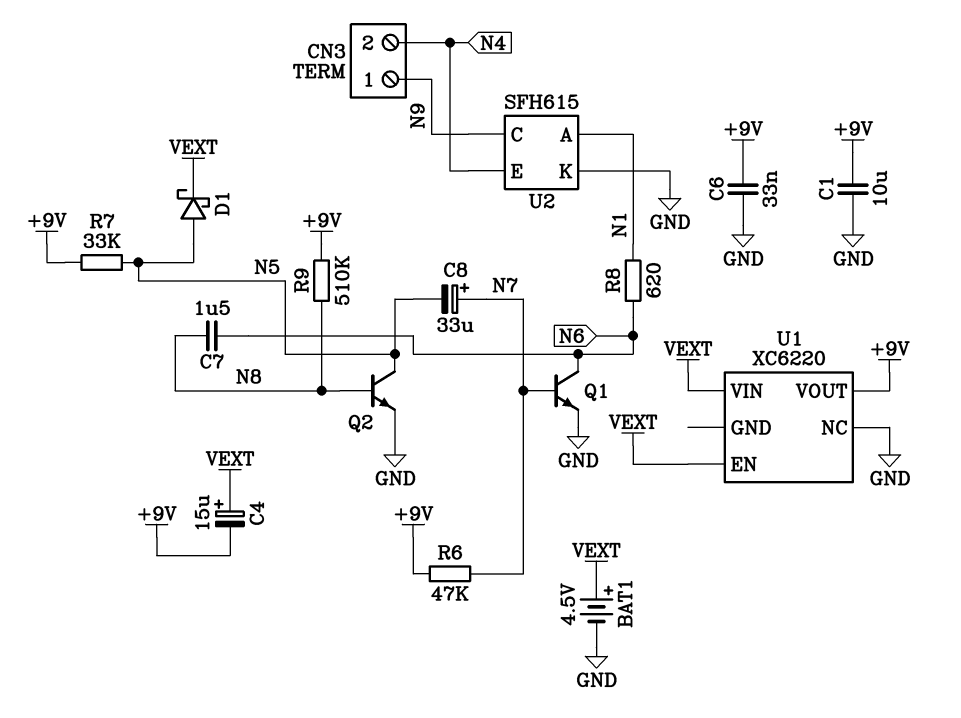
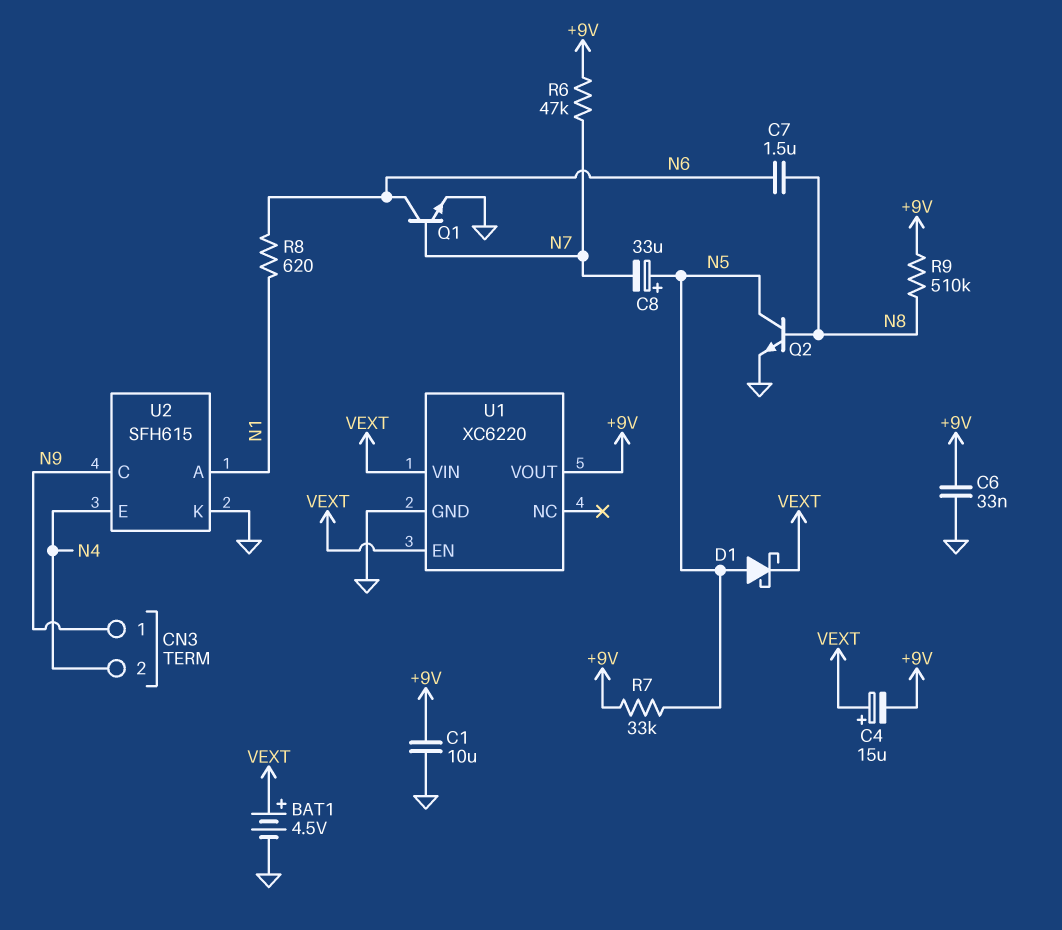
C8: 33uF (plus N7, minus N5) -> 33uF (plus N5, minus N7)
U1 pin GND: none -> GND
U1 pin NC: GND -> none

